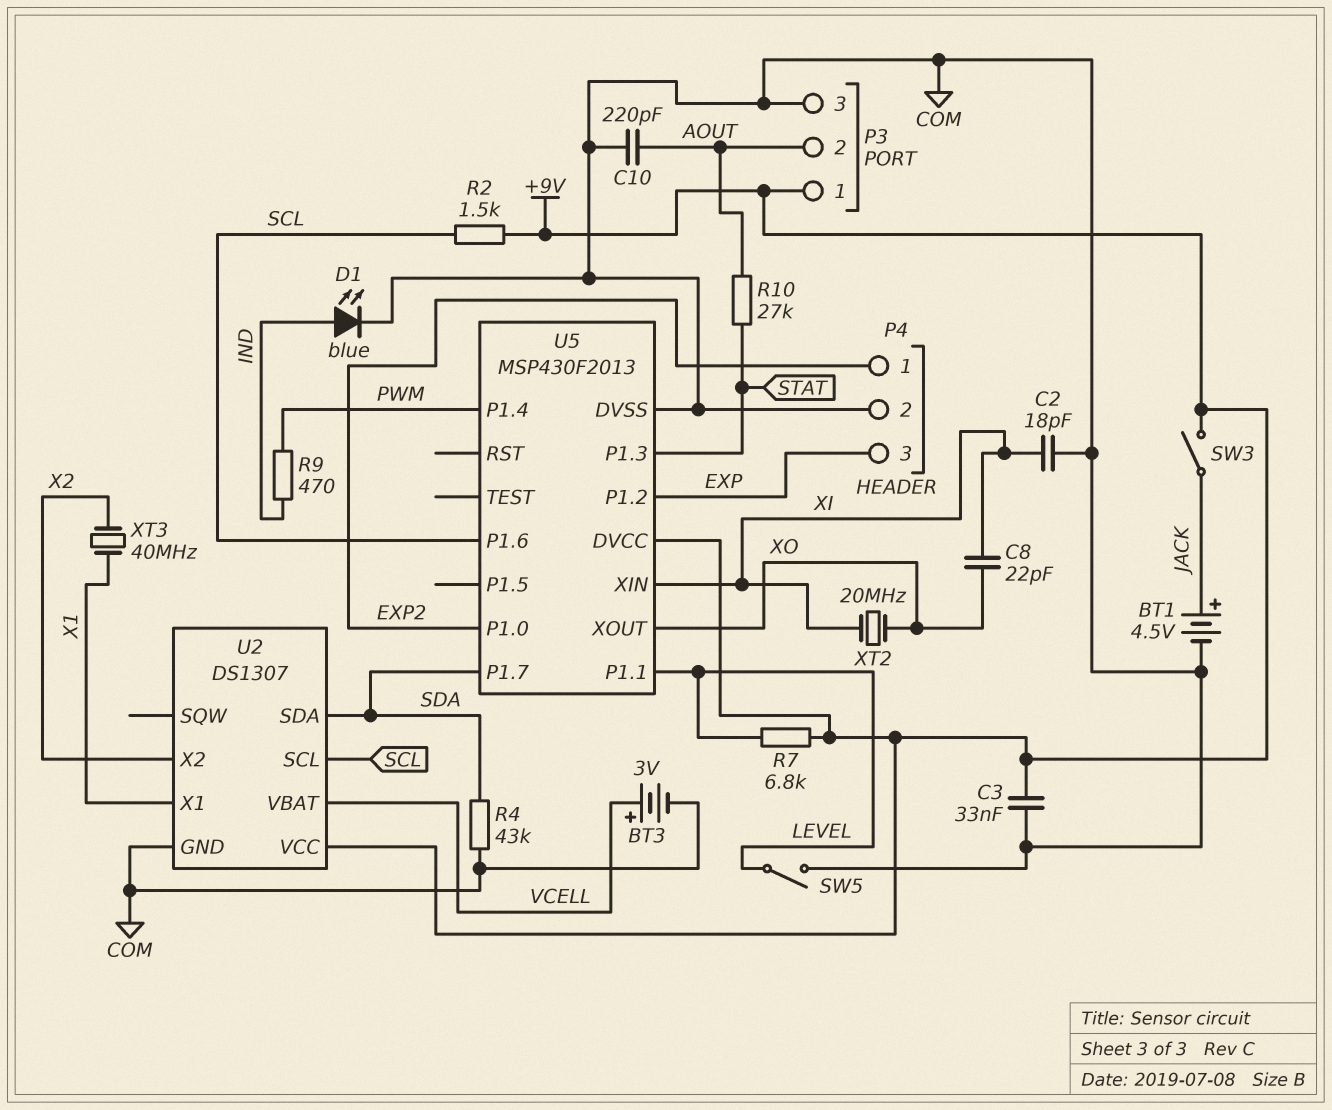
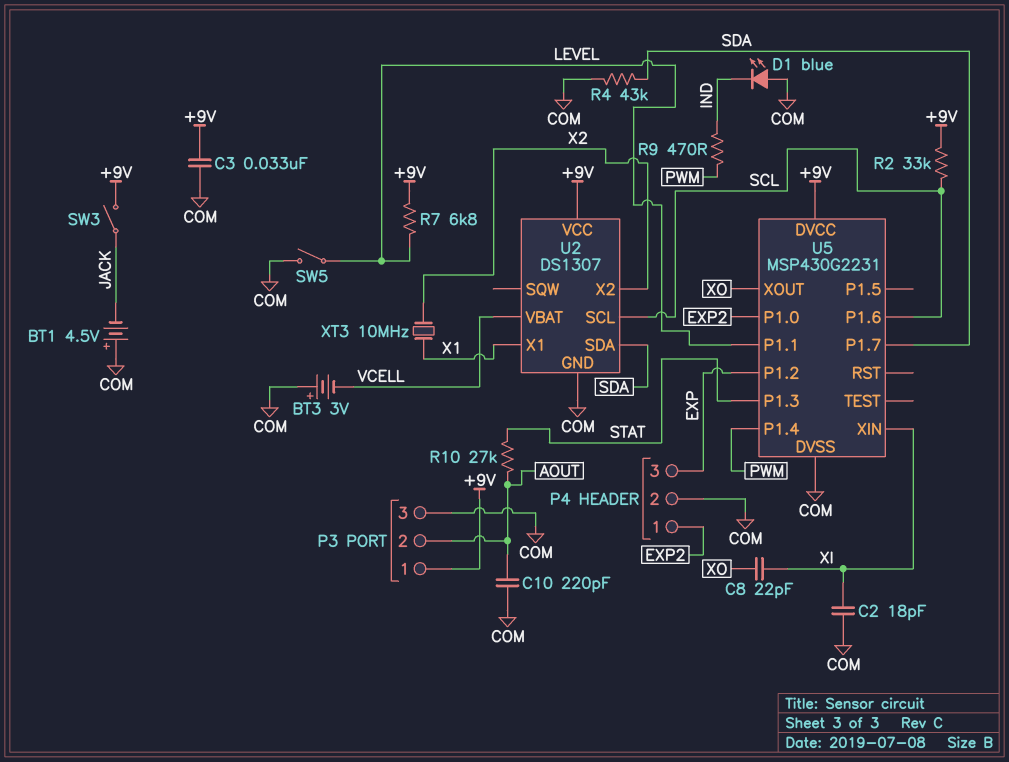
BT1: 4.5V (plus JACK, minus COM) -> 4.5V (plus COM, minus JACK)
BT3: 3V (plus VCELL, minus COM) -> 3V (plus COM, minus VCELL)
D1: LED blue (A IND, K COM) -> LED blue (A COM, K IND)
R2: 1.5k (+9V, SCL) -> 33k (+9V, SCL)
U5: MSP430F2013 -> MSP430G2231
XT2: 20MHz (XI, XO) -> none
XT3: 40MHz (X1, X2) -> 10MHz (X1, X2)

